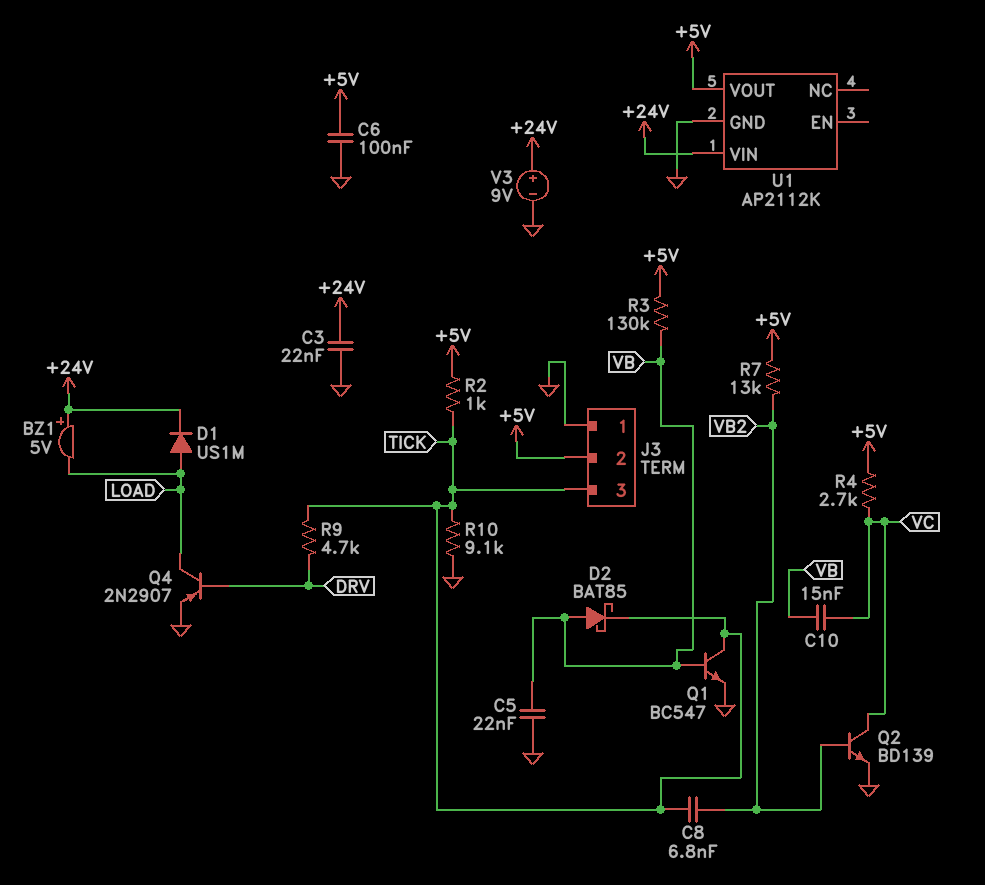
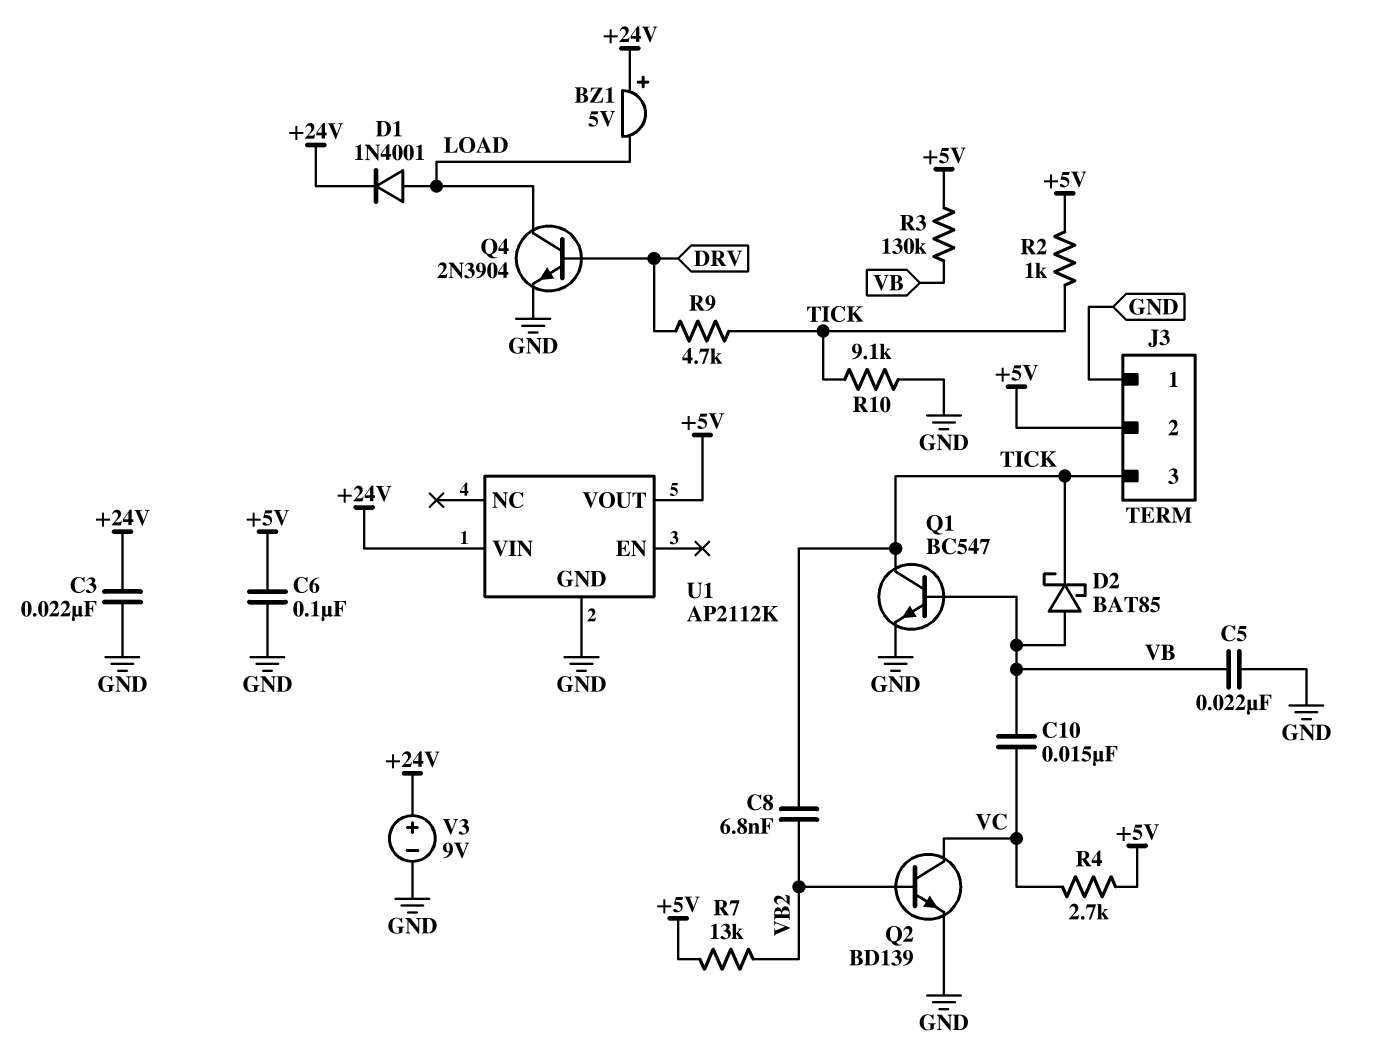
D1: diode US1M (A LOAD, K +24V) -> diode 1N4001 (A LOAD, K +24V)
Q4: PNP 2N2907 (B DRV, C LOAD, E GND) -> NPN 2N3904 (B DRV, C LOAD, E GND)

